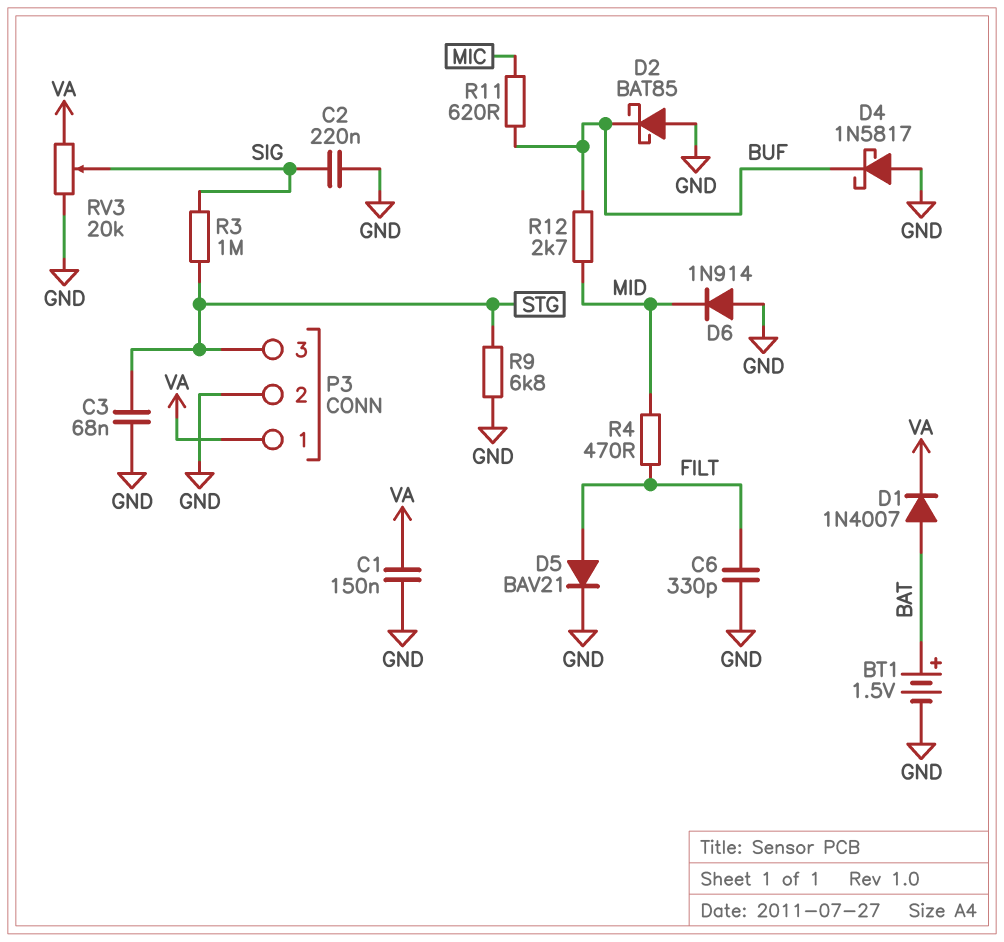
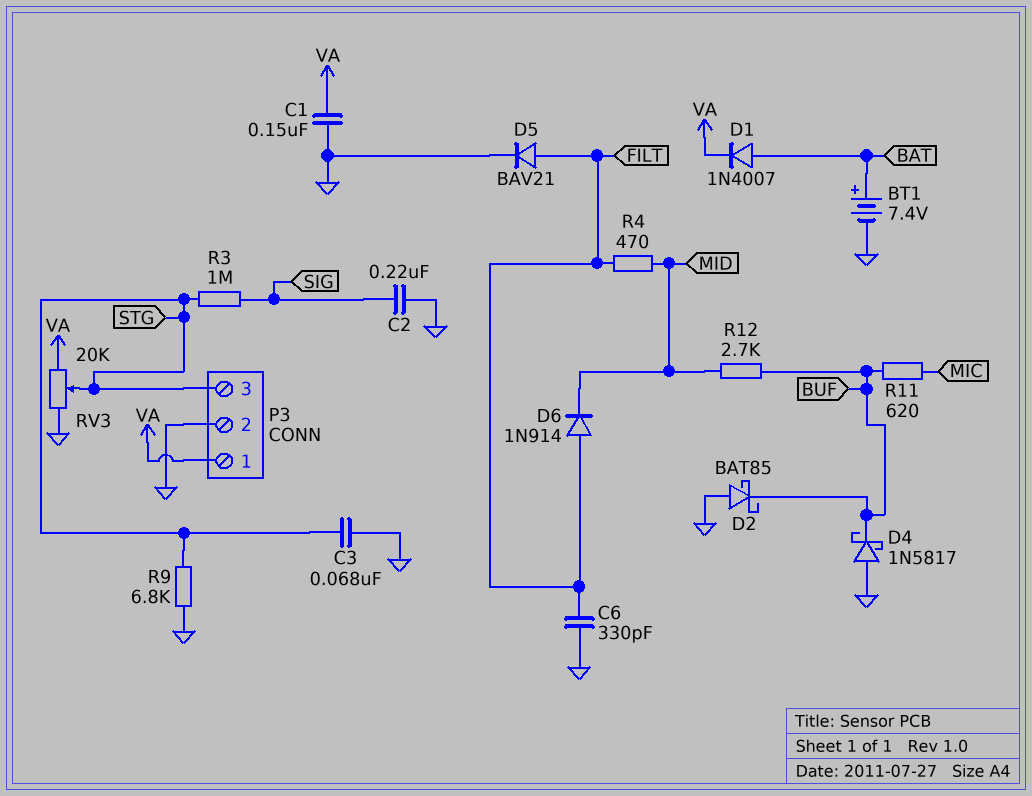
BT1: 1.5V (plus BAT, minus GND) -> 7.4V (plus BAT, minus GND)
D6: diode 1N914 (A GND, K MID) -> diode 1N914 (A FILT, K MID)
RV3: 20k (GND, VA, wiper SIG) -> 20k (GND, VA, wiper STG)

